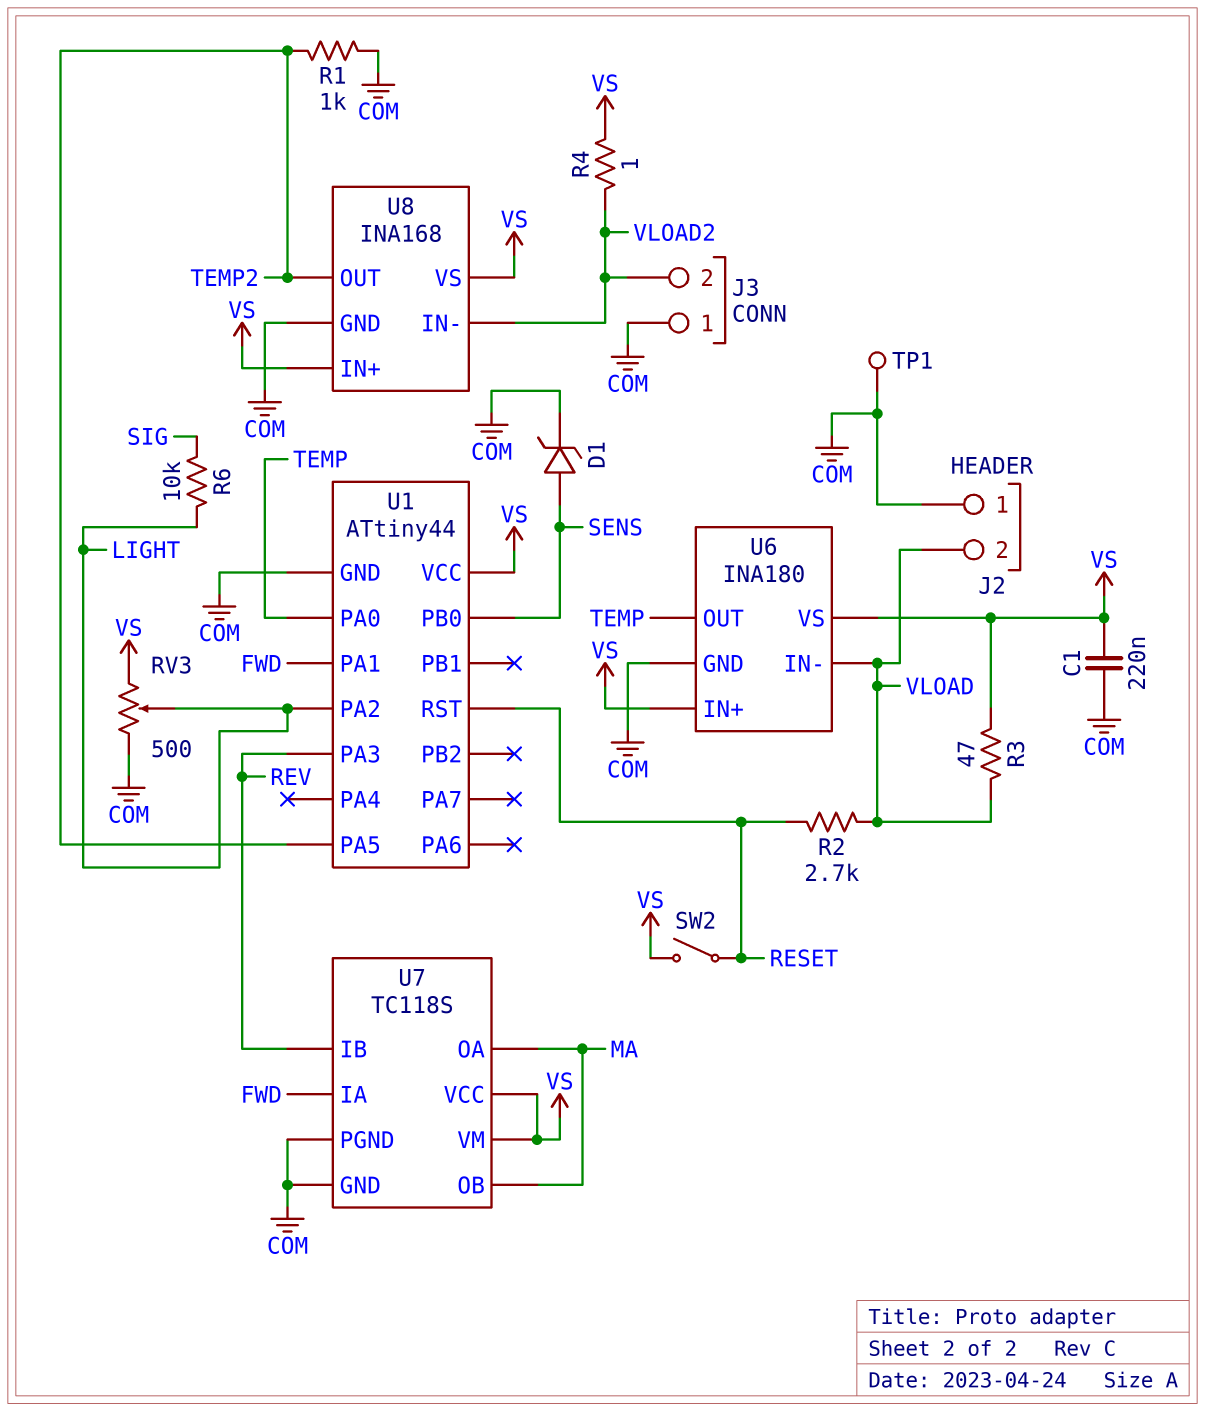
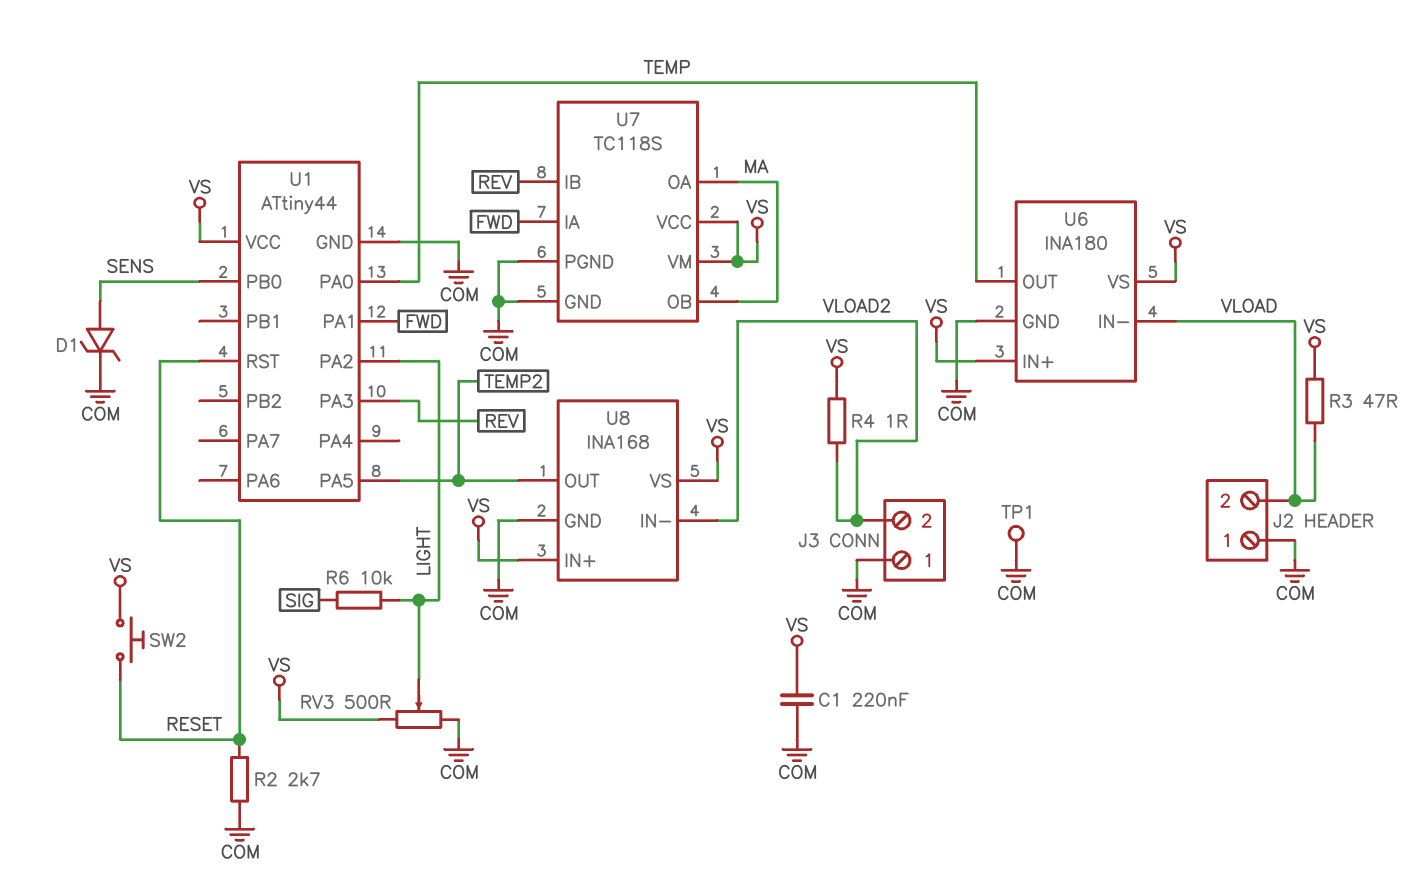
R1: 1k (COM, TEMP2) -> none
R2: 2.7k (RESET, VLOAD) -> 2.7k (COM, RESET)
SW2: switch (RESET, VS) -> button (RESET, VS)

